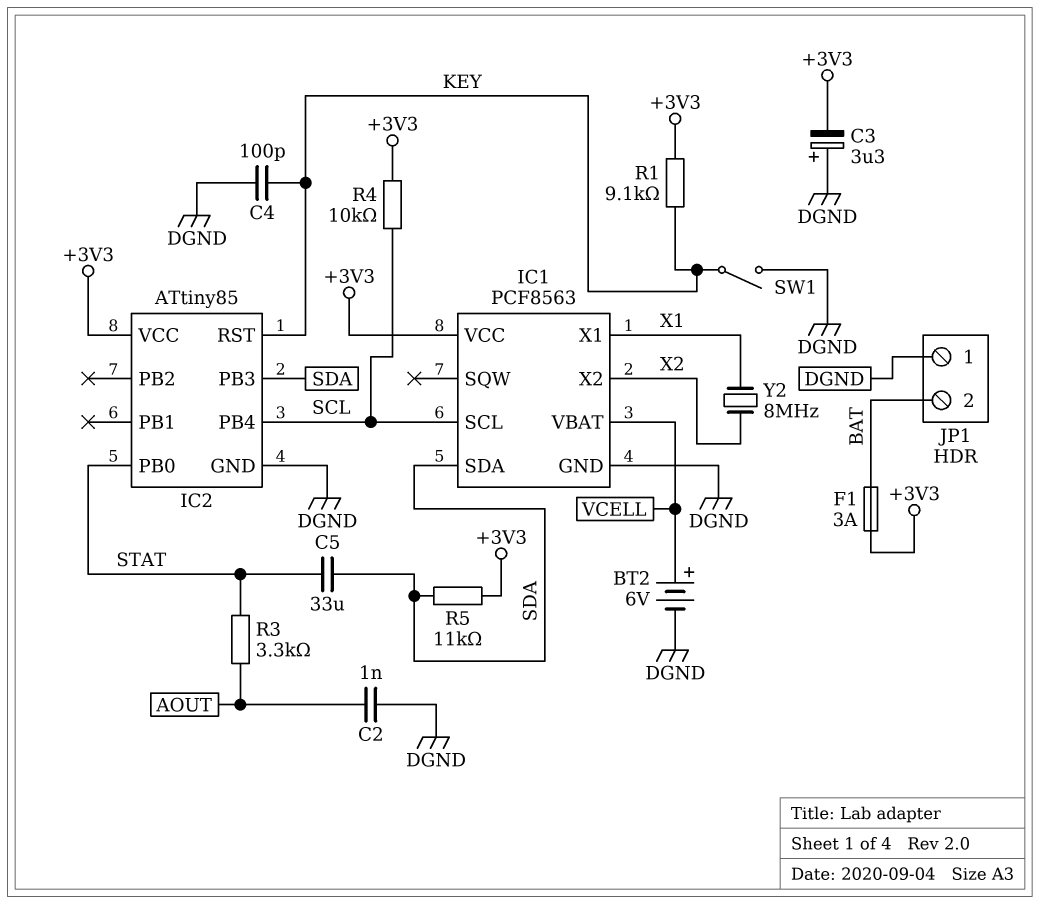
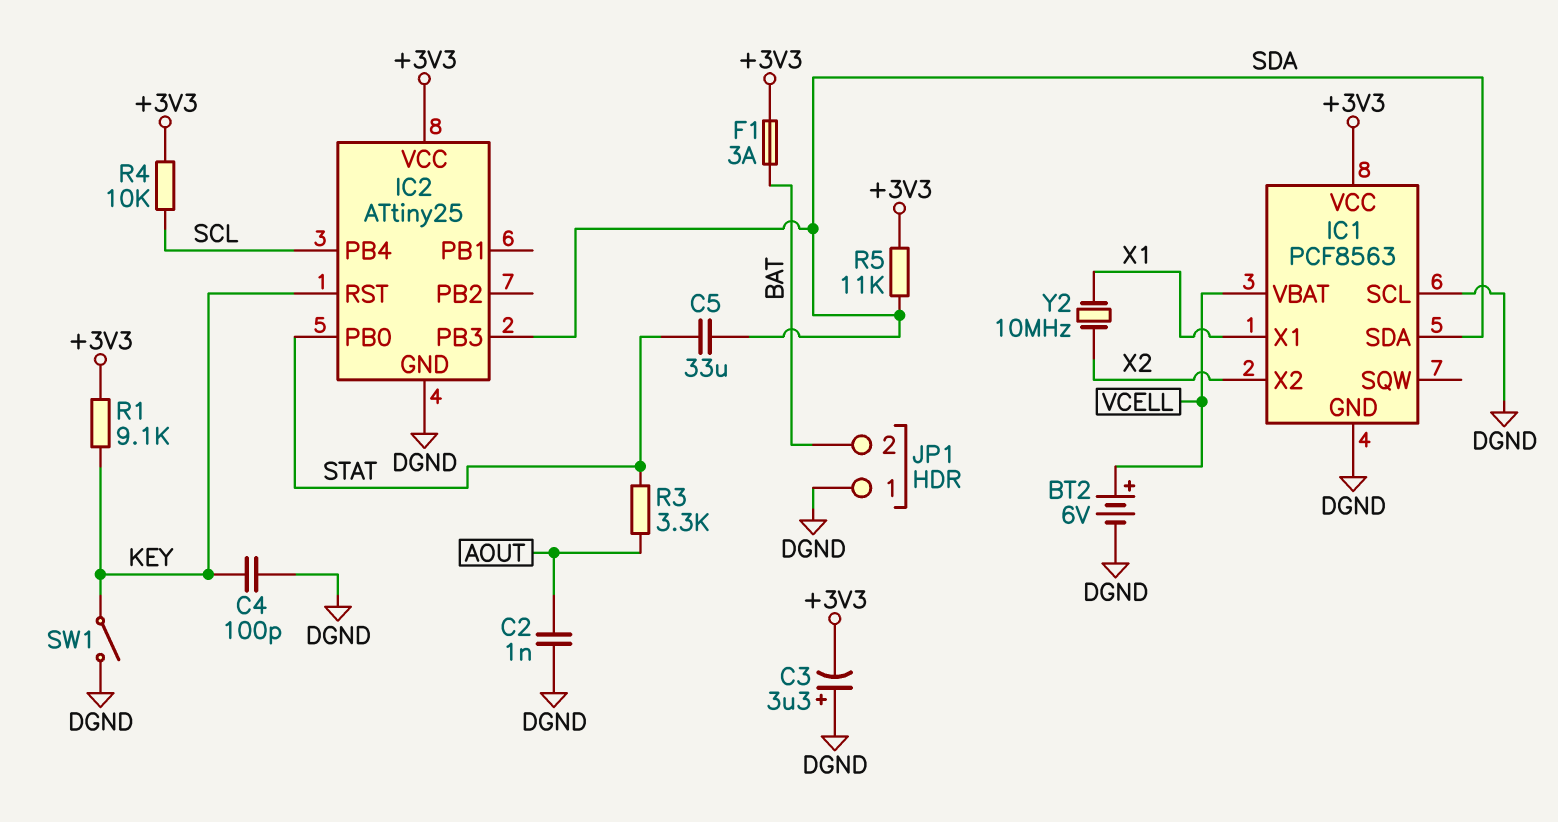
IC1 pin SCL: SCL -> DGND
IC2: ATtiny85 -> ATtiny25
Y2: 8MHz (X1, X2) -> 10MHz (X1, X2)

